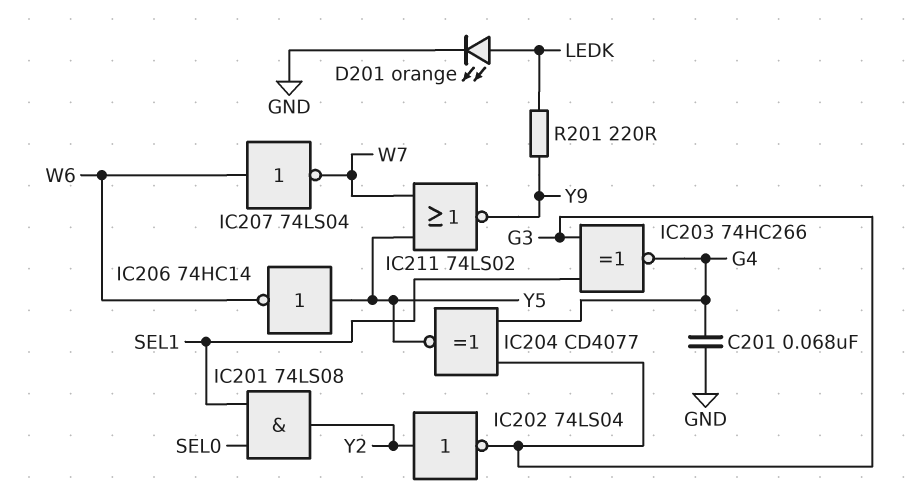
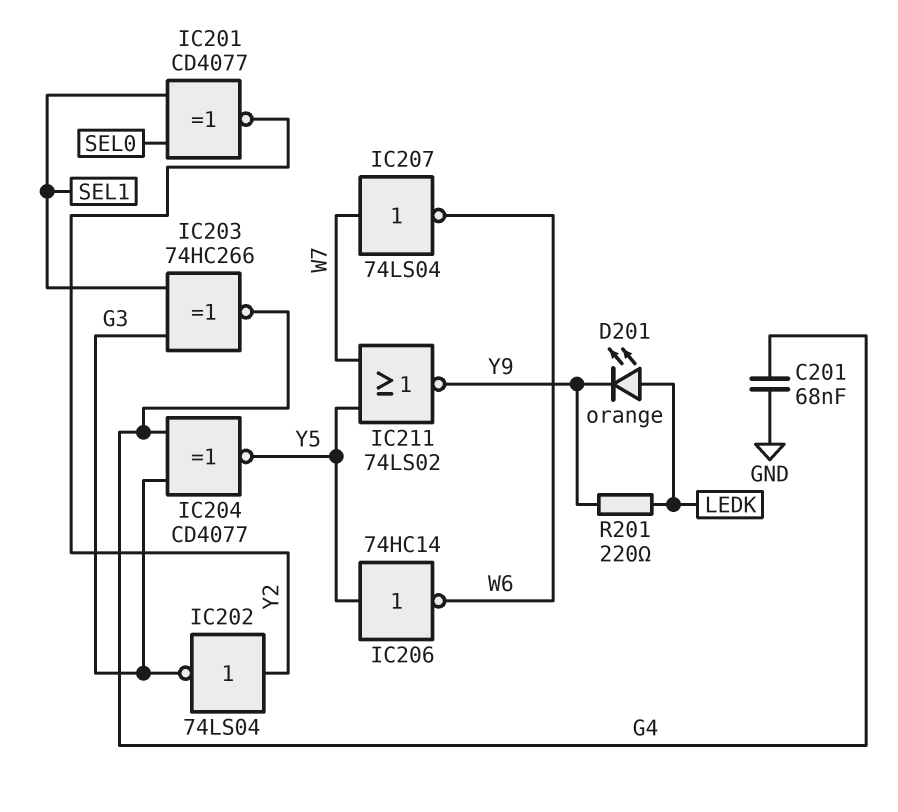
D201: LED orange (A LEDK, K GND) -> LED orange (A LEDK, K Y9)
IC201: AND 74LS08 (in SEL0, in SEL1, out Y2) -> XNOR CD4077 (in SEL0, in SEL1, out Y2)
IC207: NOT 74LS04 (in W6, out W7) -> NOT 74LS04 (in W7, out W6)

